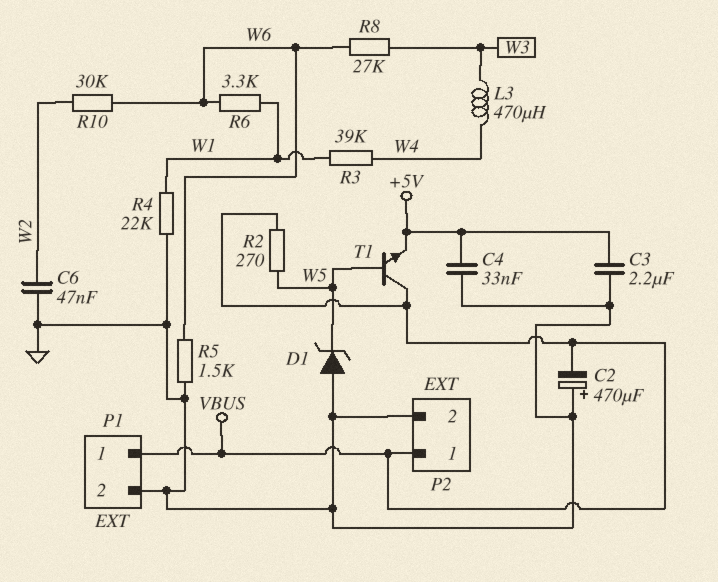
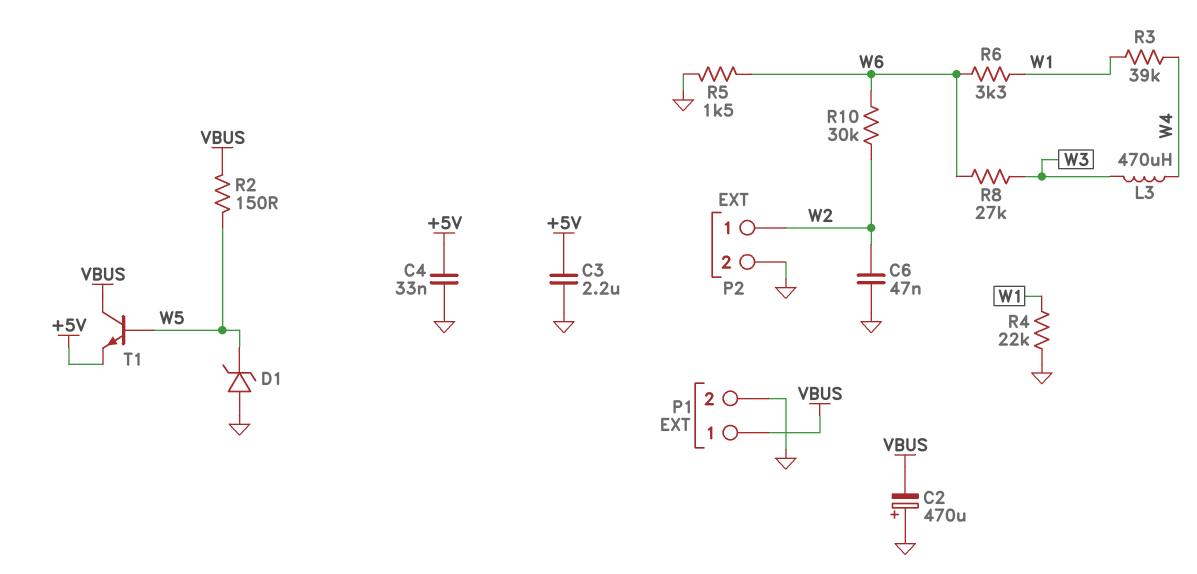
P2 pin 1: VBUS -> W2
R2: 270 (VBUS, W5) -> 150 (VBUS, W5)

